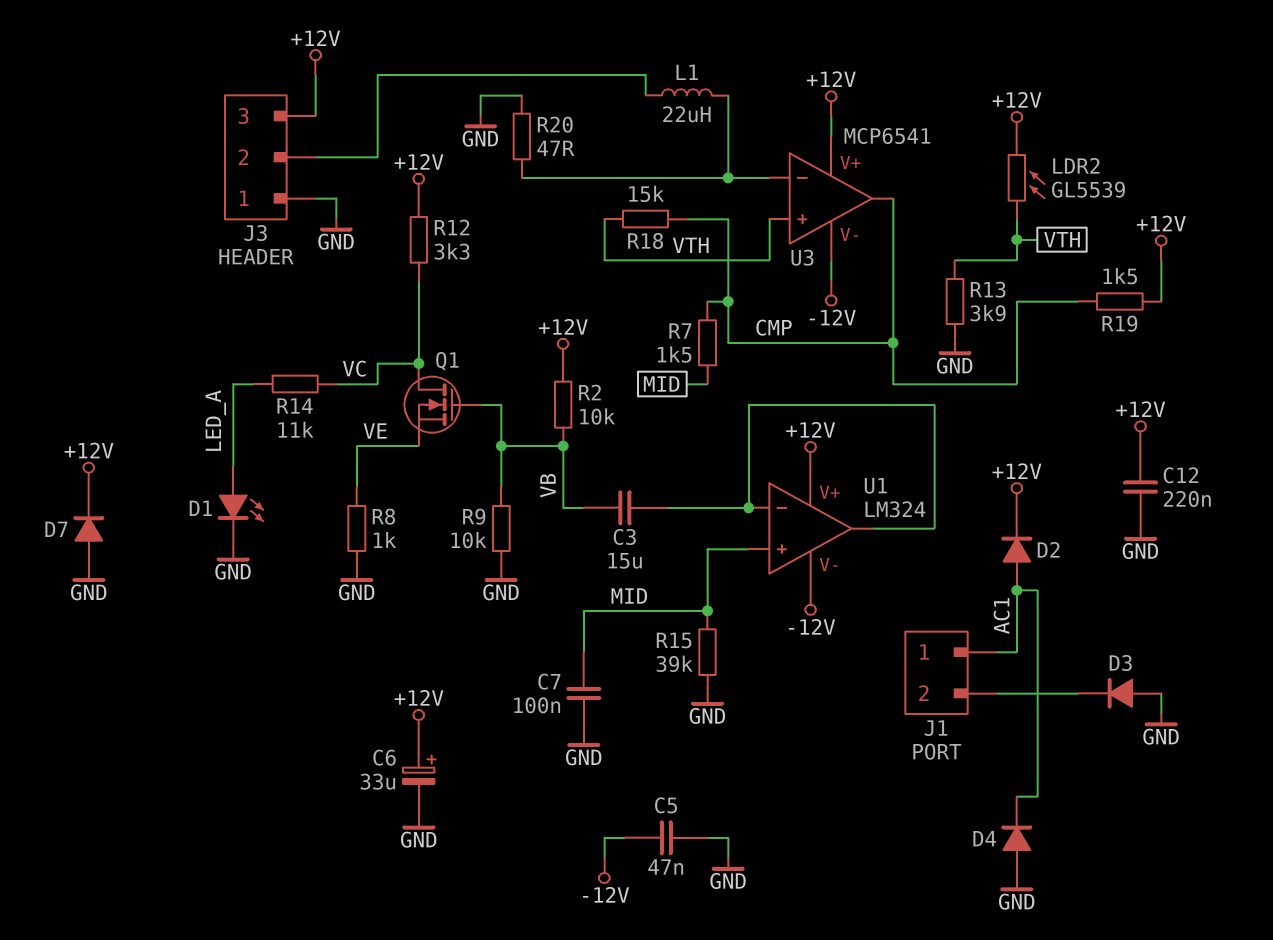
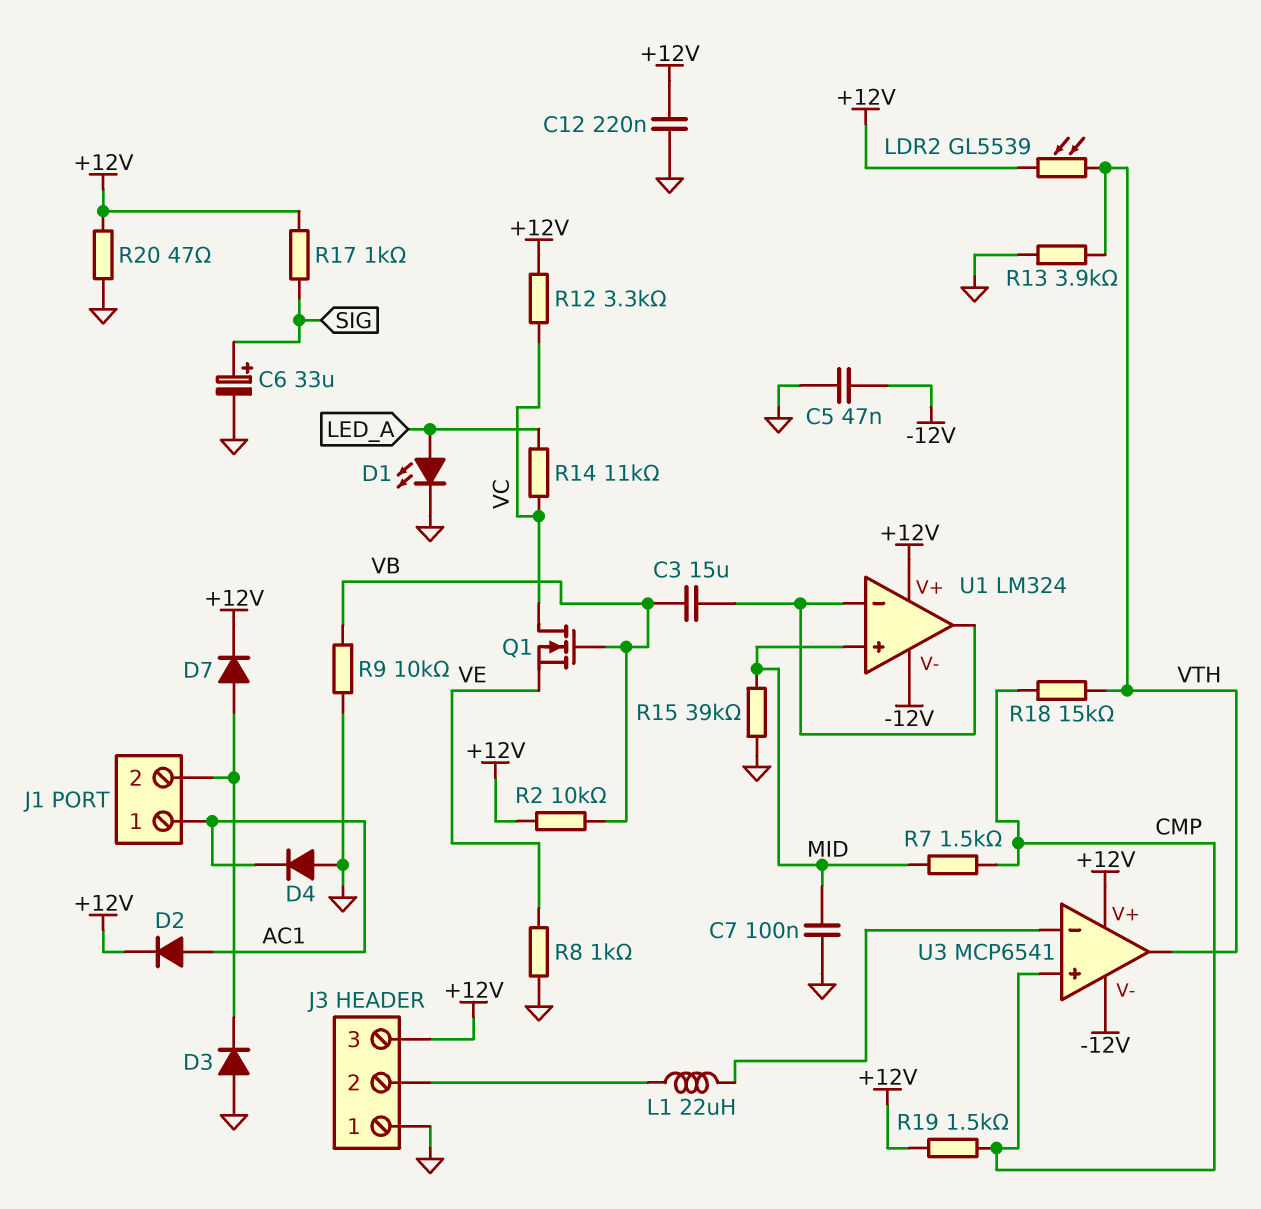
C6: 33uF (plus +12V, minus GND) -> 33uF (plus SIG, minus GND)
D7: diode (A GND, K +12V) -> diode (A J1/2, K +12V)
R17: none -> 1k (+12V, SIG)
R20: 47 (GND, U3/in-) -> 47 (+12V, GND)
U3 pin in+: VTH -> CMP
U3 pin out: CMP -> VTH

